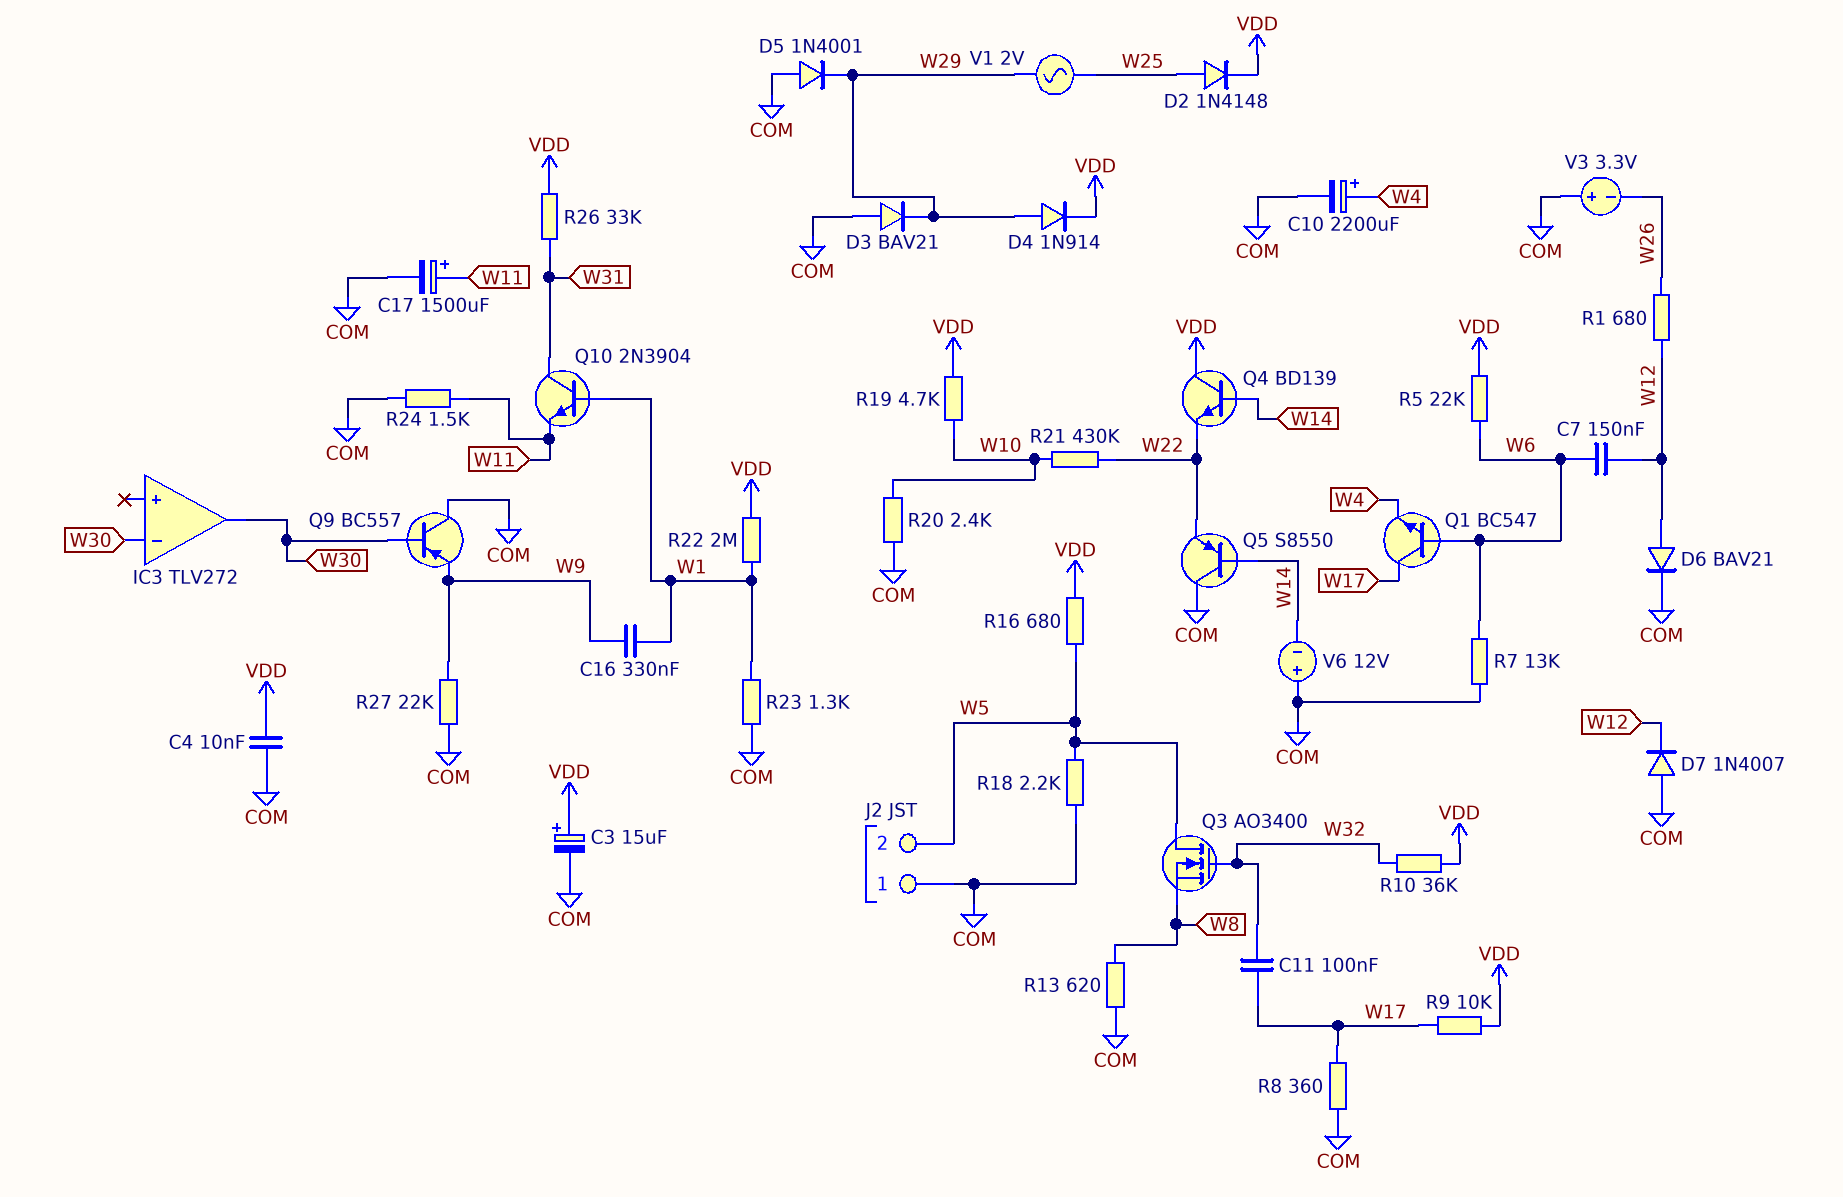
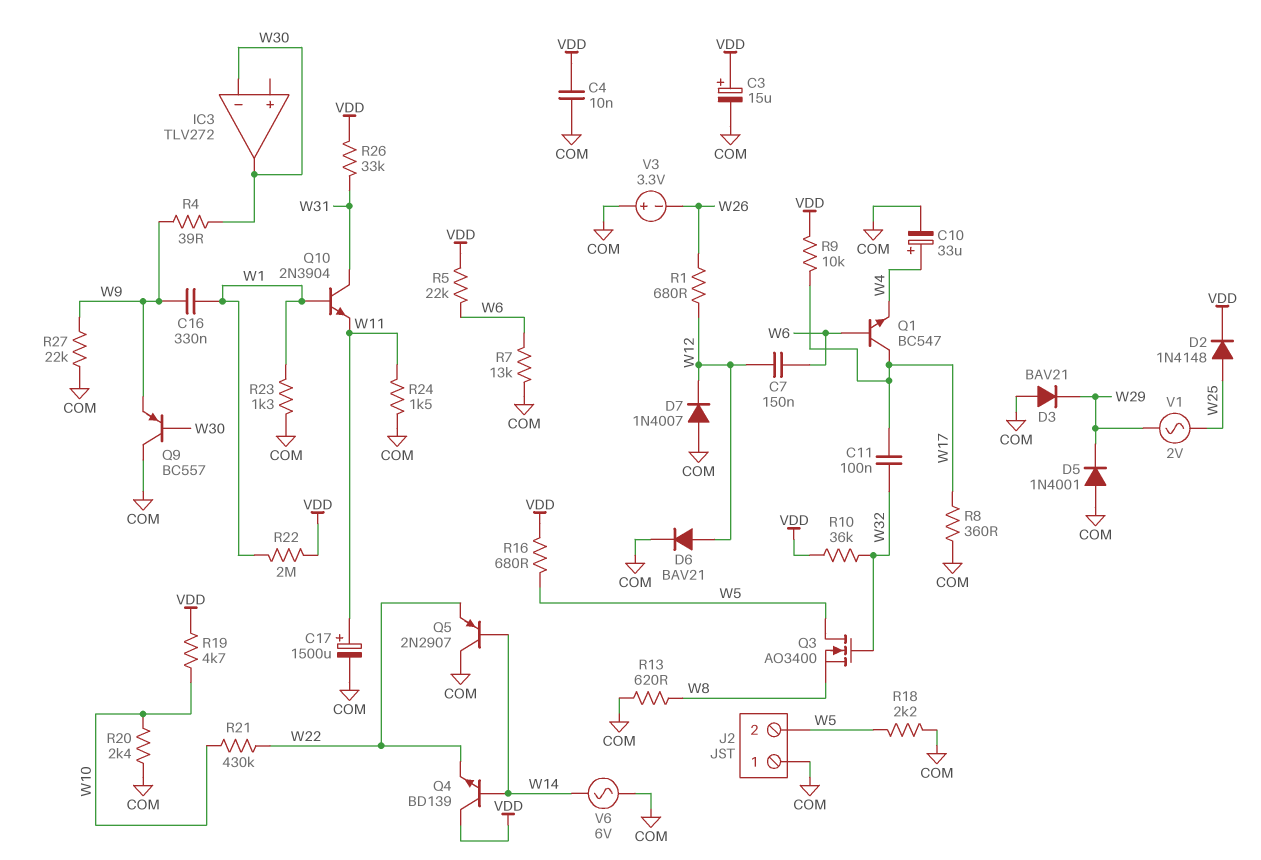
C10: 2200uF (plus W4, minus COM) -> 33uF (plus W4, minus COM)
D4: diode 1N914 (A W29, K VDD) -> none
Q5: PNP S8550 (B W14, C COM, E W22) -> PNP 2N2907 (B W14, C COM, E W22)
R4: none -> 39 (W9, W30)
V6: 12V (plus COM, minus W14) -> AC 6V (COM, W14)

